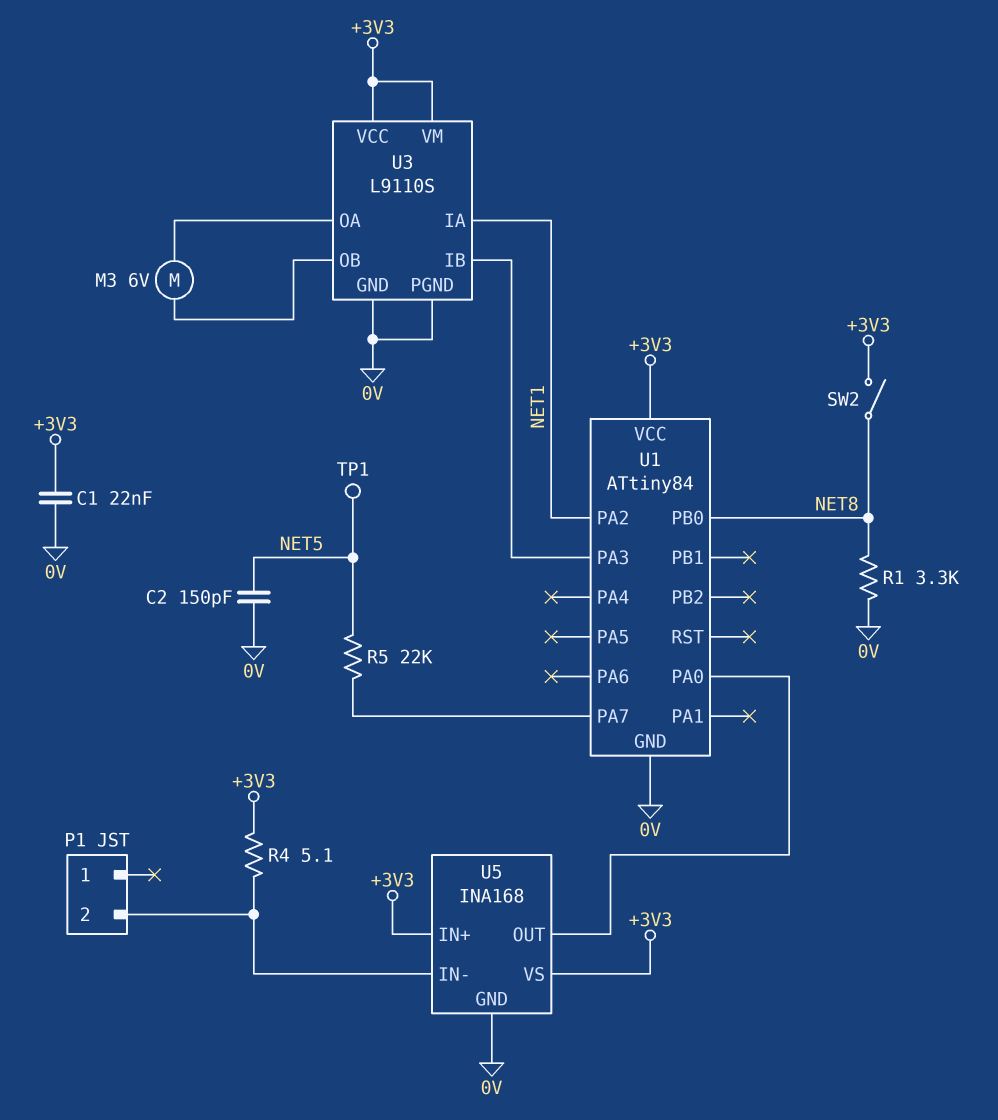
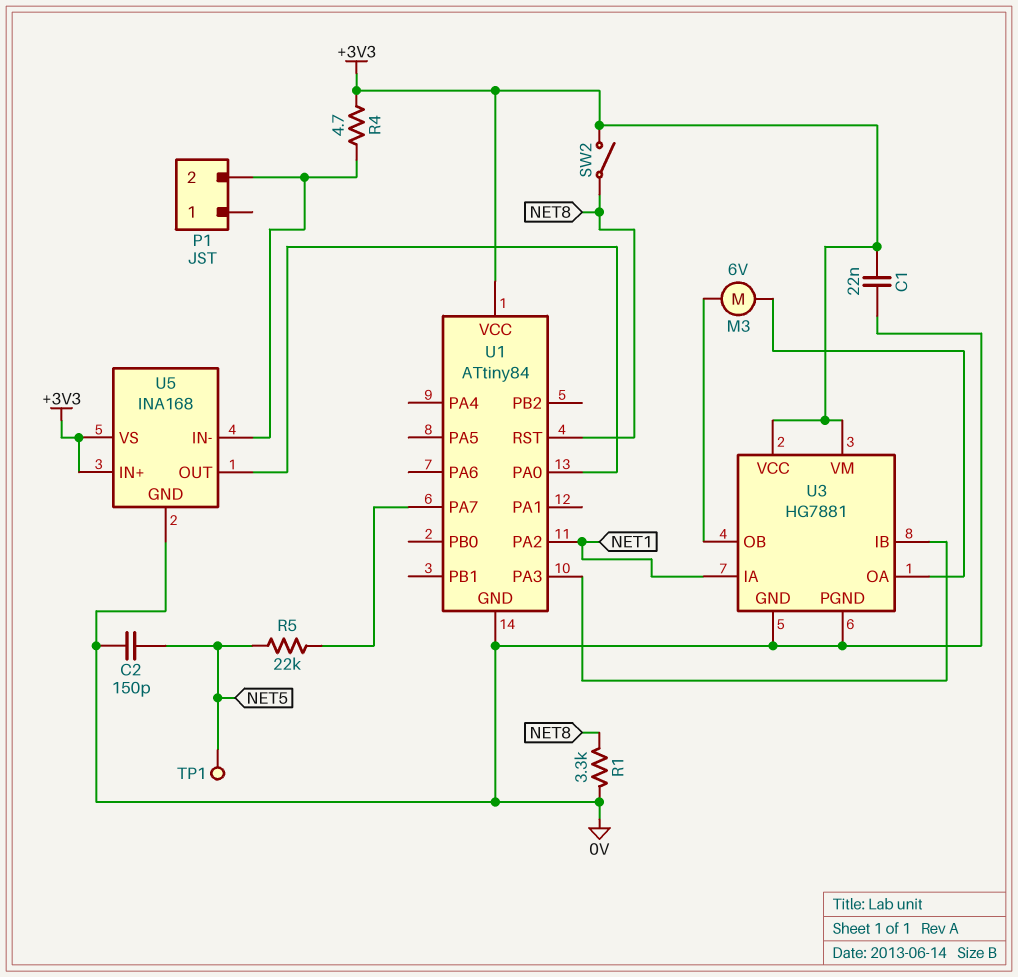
R4: 5.1 (+3V3, P1/2) -> 4.7 (+3V3, P1/2)
U1 pin PB0: NET8 -> none
U1 pin RST: none -> NET8
U3: L9110S -> HG7881

